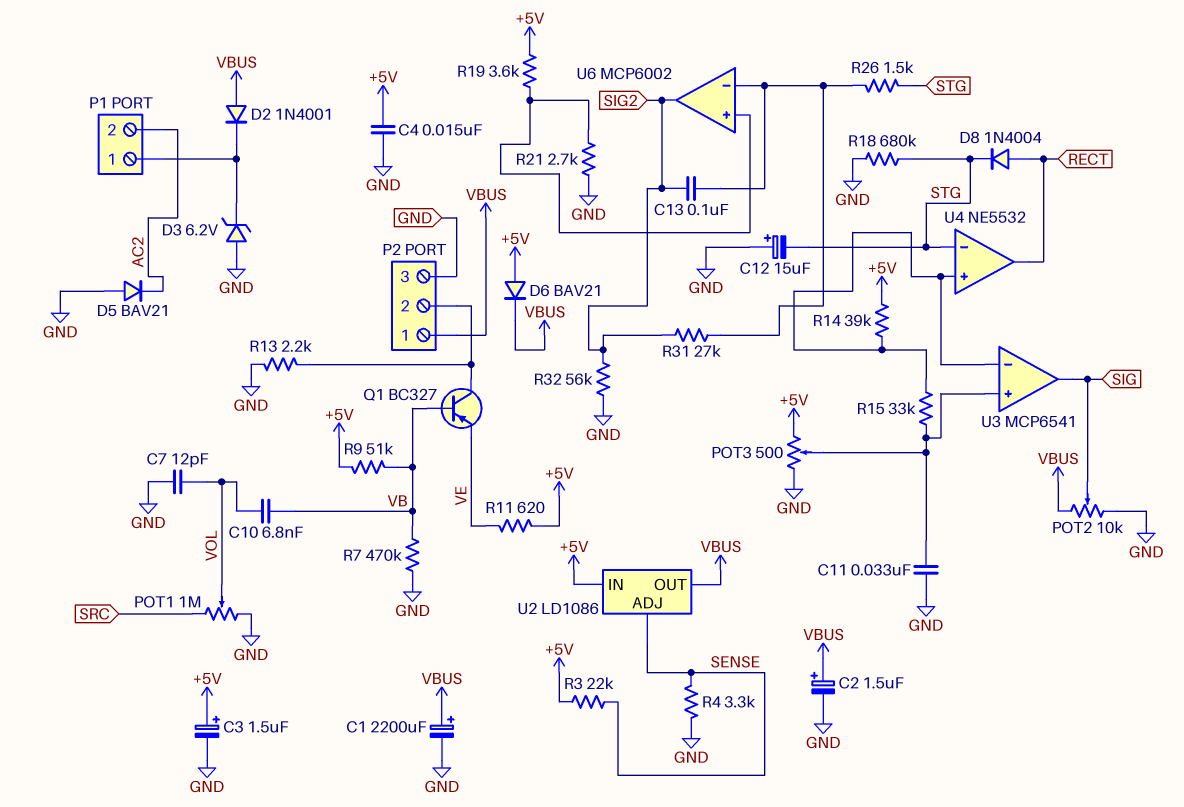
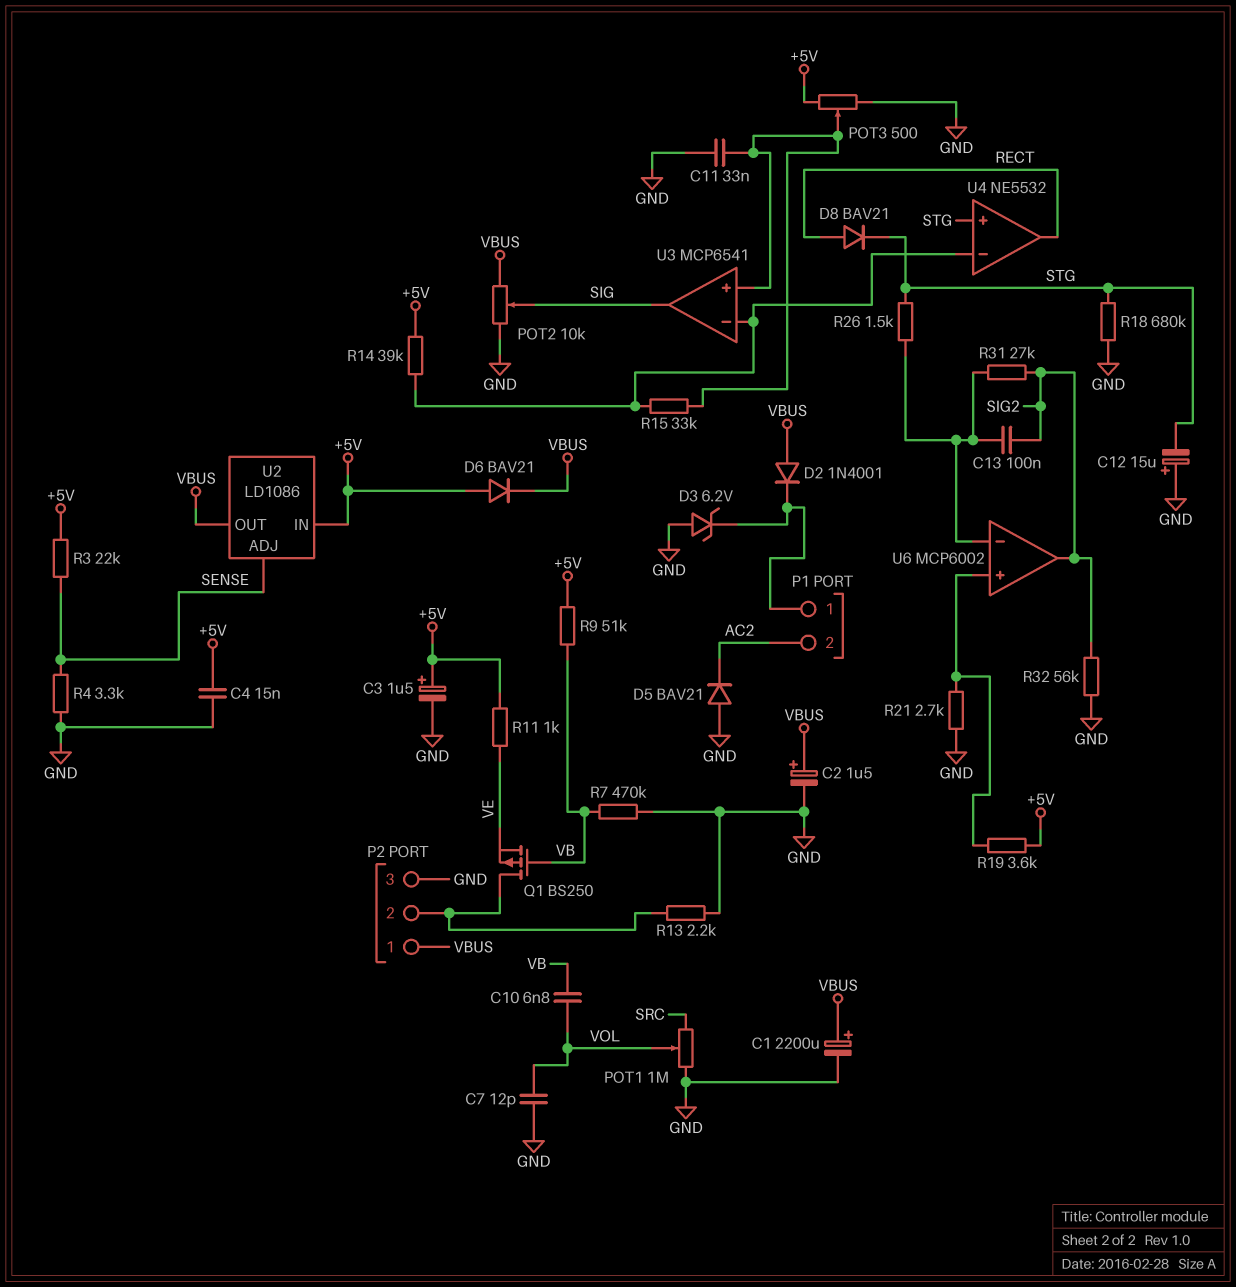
D8: diode 1N4004 (A RECT, K STG) -> diode BAV21 (A RECT, K STG)
Q1: PNP BC327 (B VB, C P2/2, E VE) -> PMOS BS250 (G VB, D P2/2, S VE)
R11: 620 (+5V, VE) -> 1k (+5V, VE)
U4 pin in+: U3/in- -> STG
U4 pin in-: STG -> U3/in-

